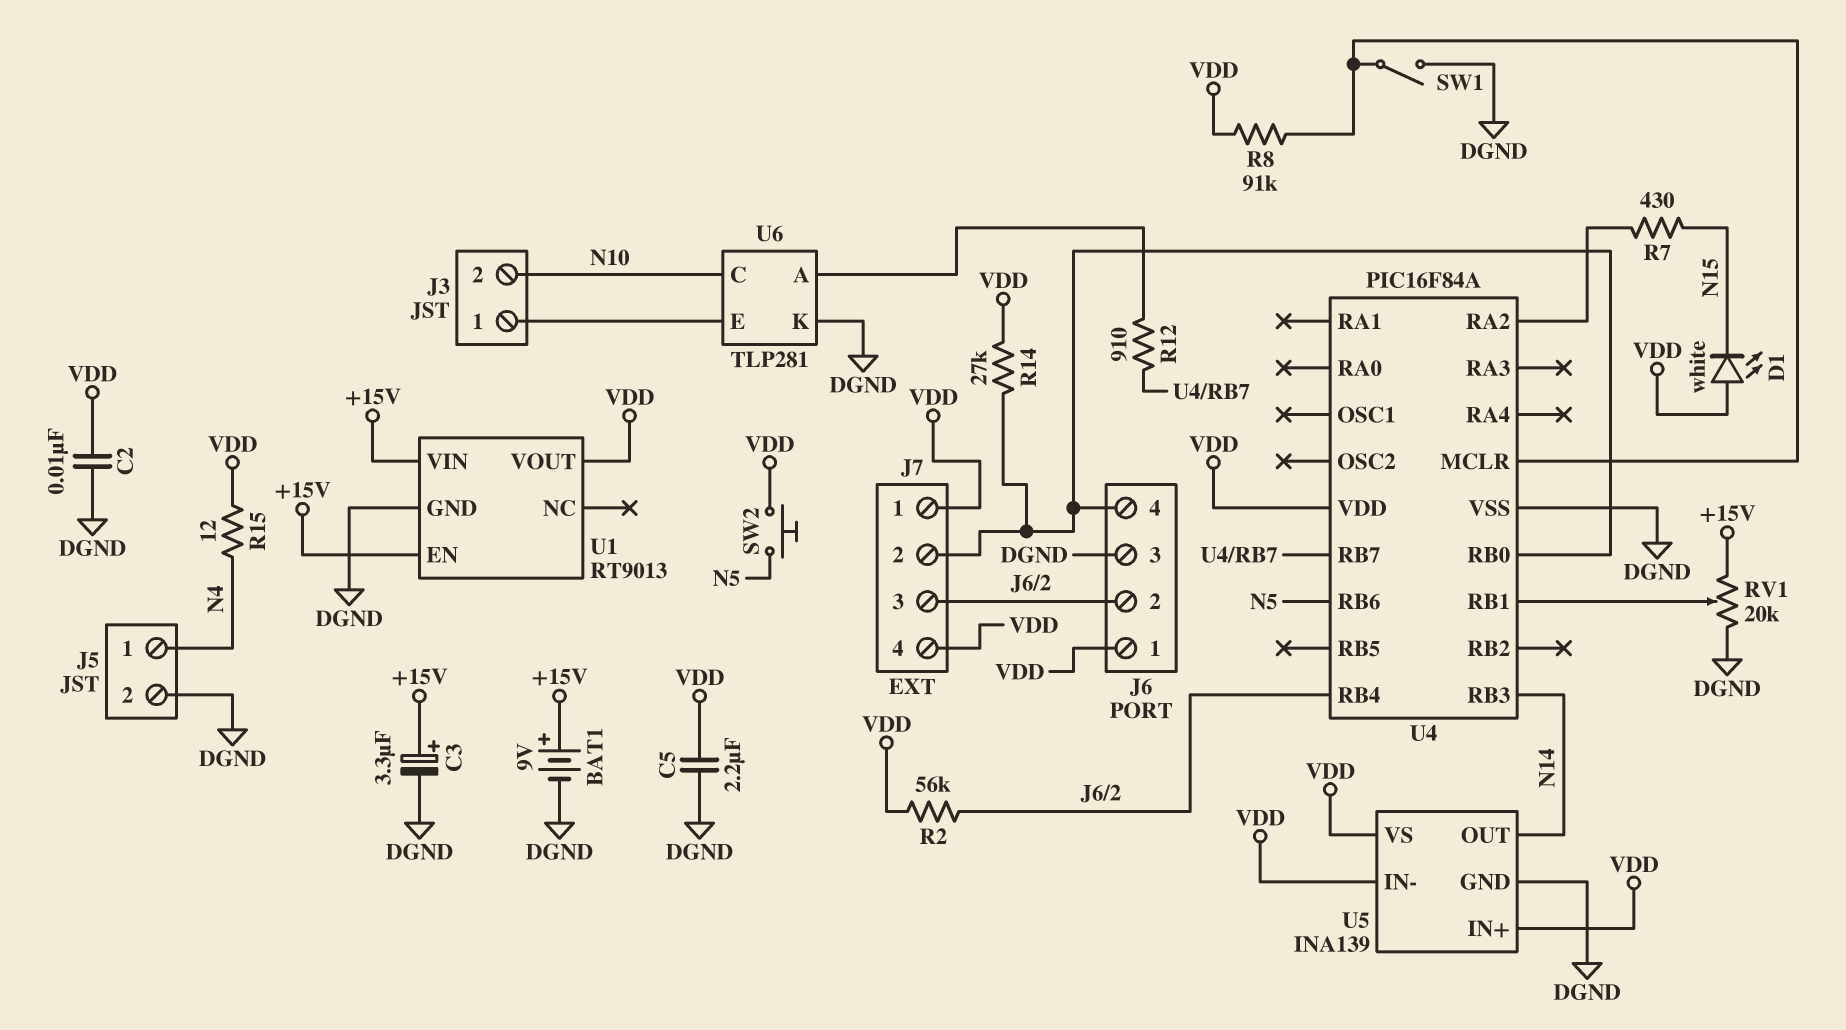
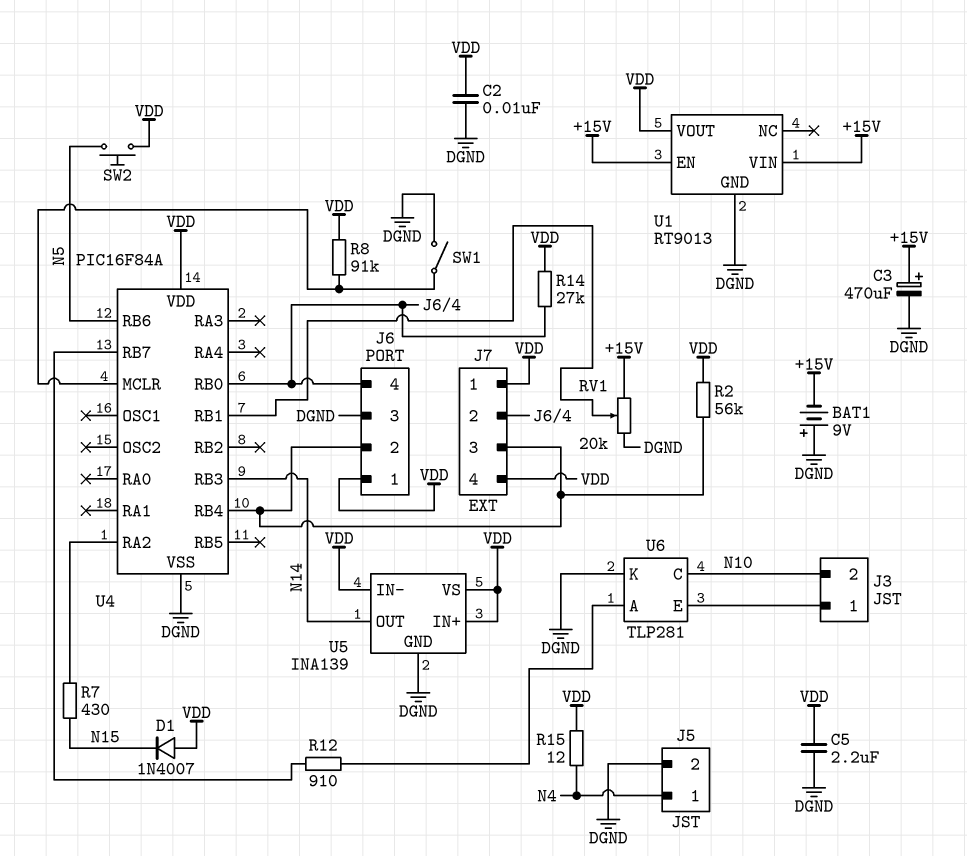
BAT1: 9V (plus +15V, minus DGND) -> 9V (plus DGND, minus +15V)
C3: 3.3uF (plus +15V, minus DGND) -> 470uF (plus +15V, minus DGND)
D1: LED white (A VDD, K N15) -> diode 1N4007 (A VDD, K N15)

